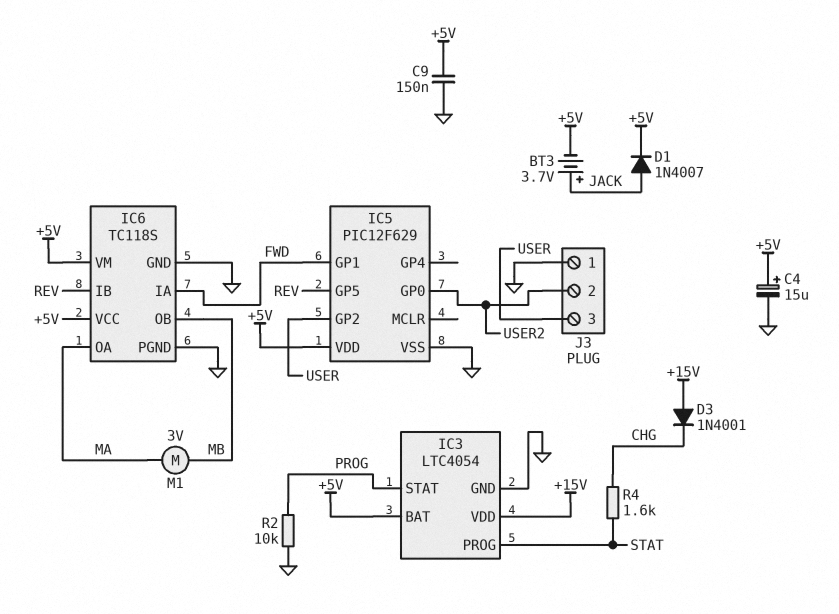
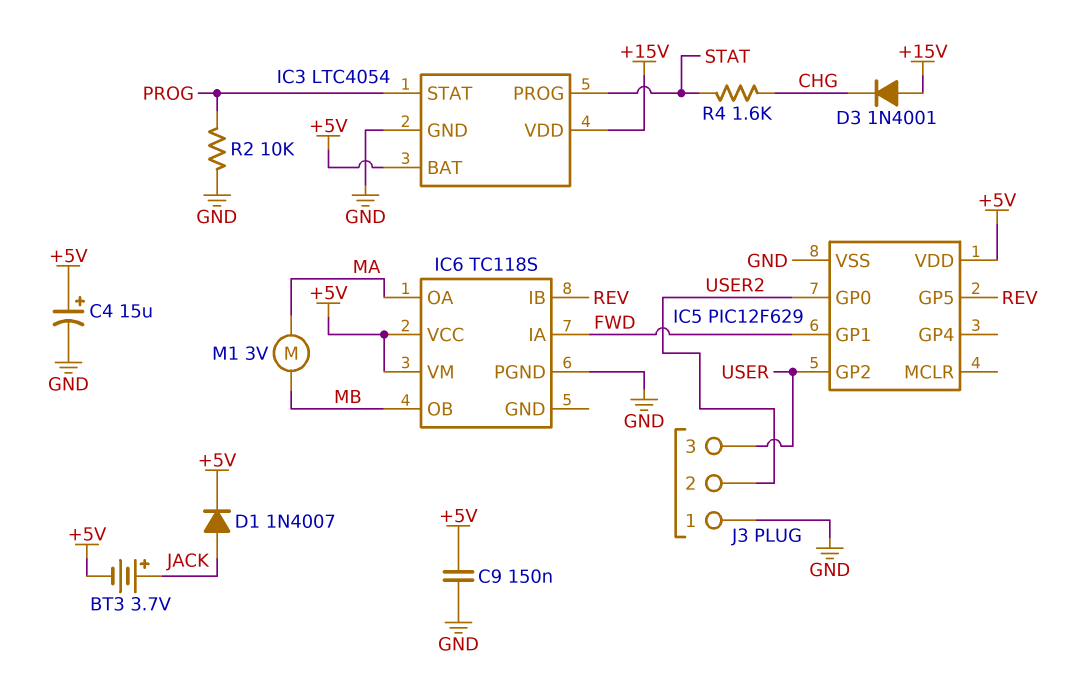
IC6 pin GND: GND -> none

